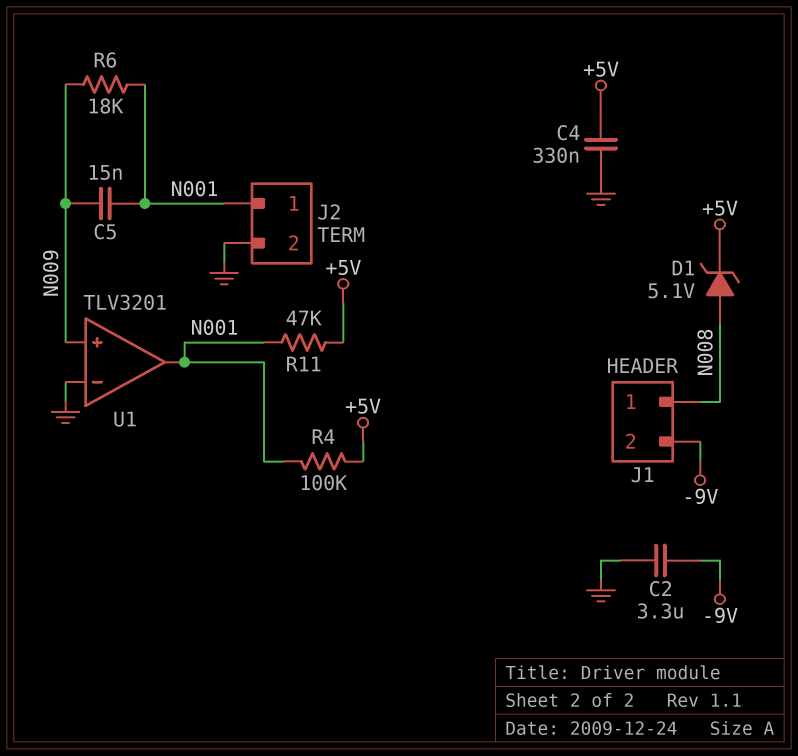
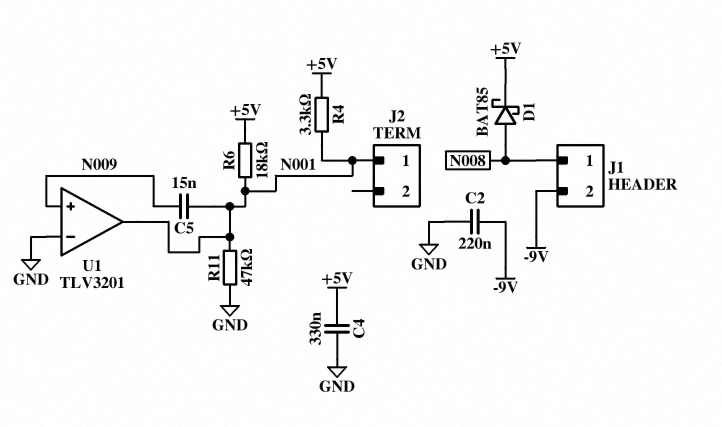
C2: 3.3uF (-9V, GND) -> 220nF (-9V, GND)
D1: zener 5.1V (A N008, K +5V) -> schottky BAT85 (A N008, K +5V)
J2 pin 2: GND -> none
R4: 100k (+5V, N001) -> 3.3k (+5V, N001)
R6: 18k (N001, N009) -> 18k (+5V, N001)
R11: 47k (+5V, N001) -> 47k (GND, N001)

